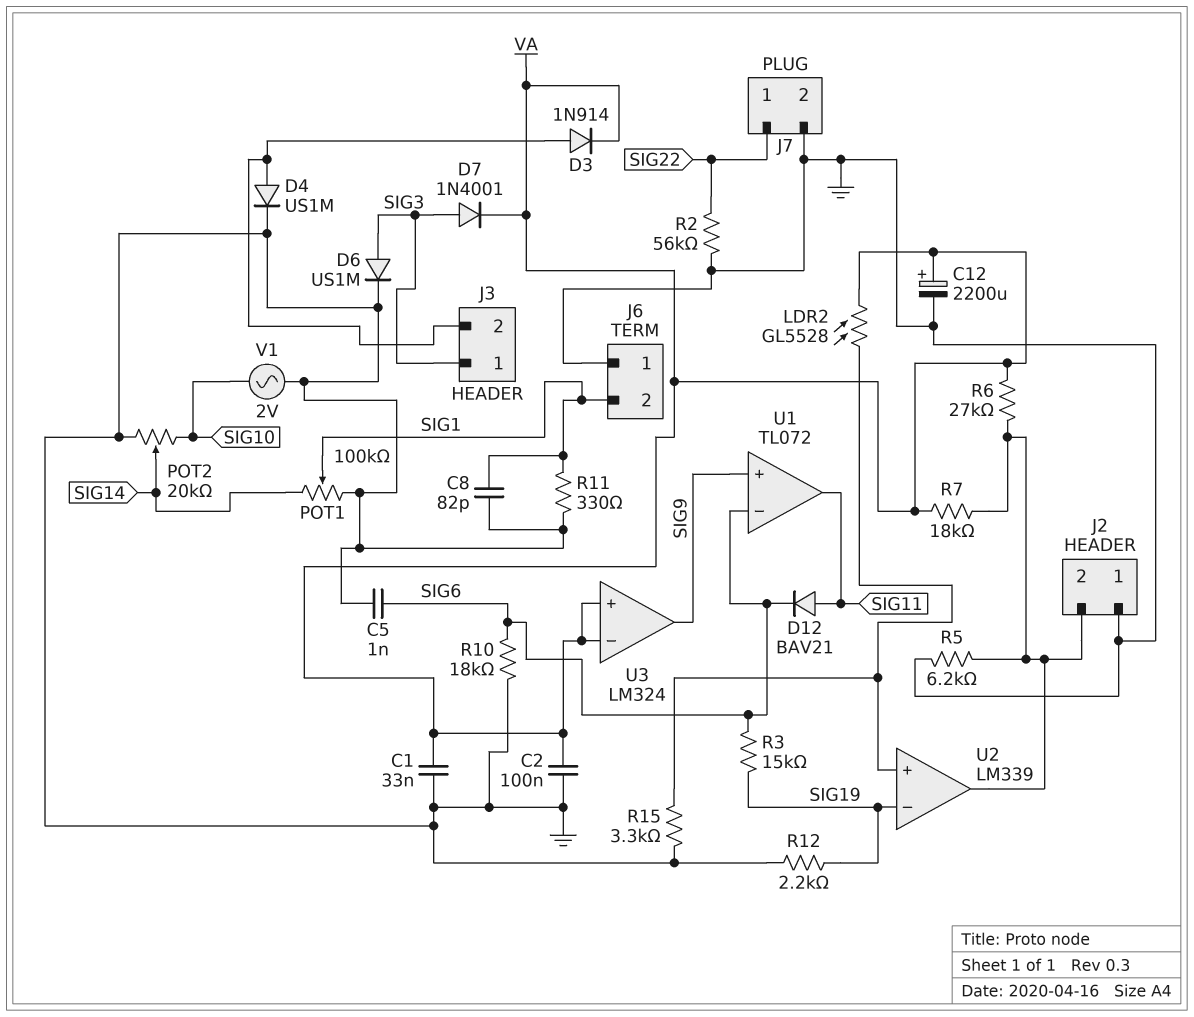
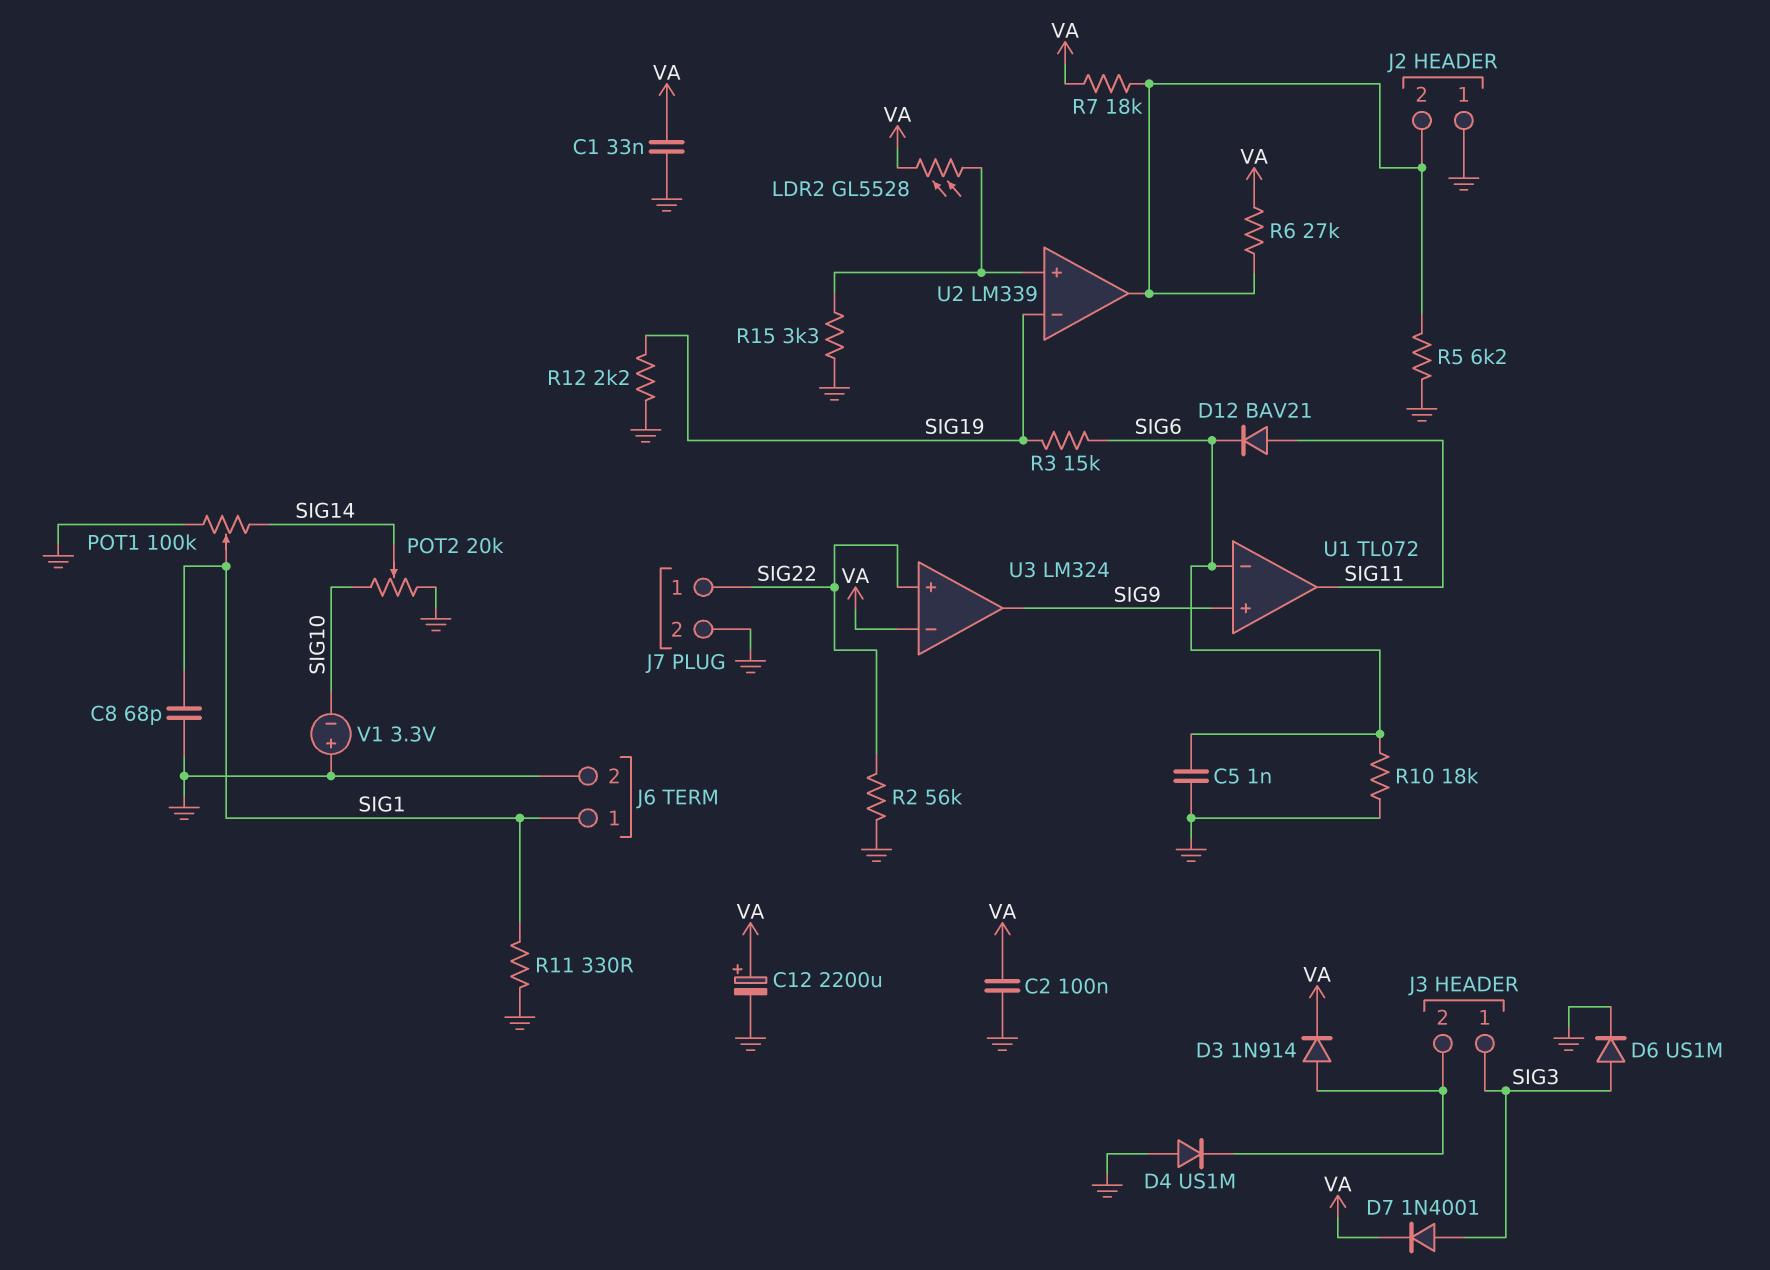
C8: 82pF (GND, SIG1) -> 68pF (GND, SIG1)
D4: diode US1M (A J3/2, K GND) -> diode US1M (A GND, K J3/2)
J6 pin 1: GND -> SIG1
J6 pin 2: SIG1 -> GND
U3 pin in+: VA -> SIG22
V1: AC 2V (GND, SIG10) -> 3.3V (plus GND, minus SIG10)

